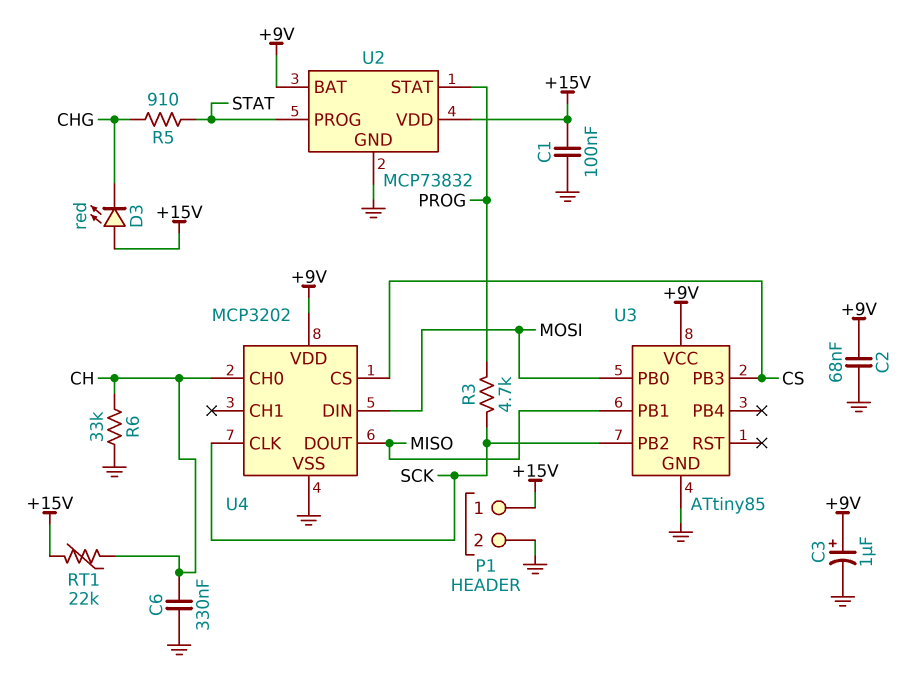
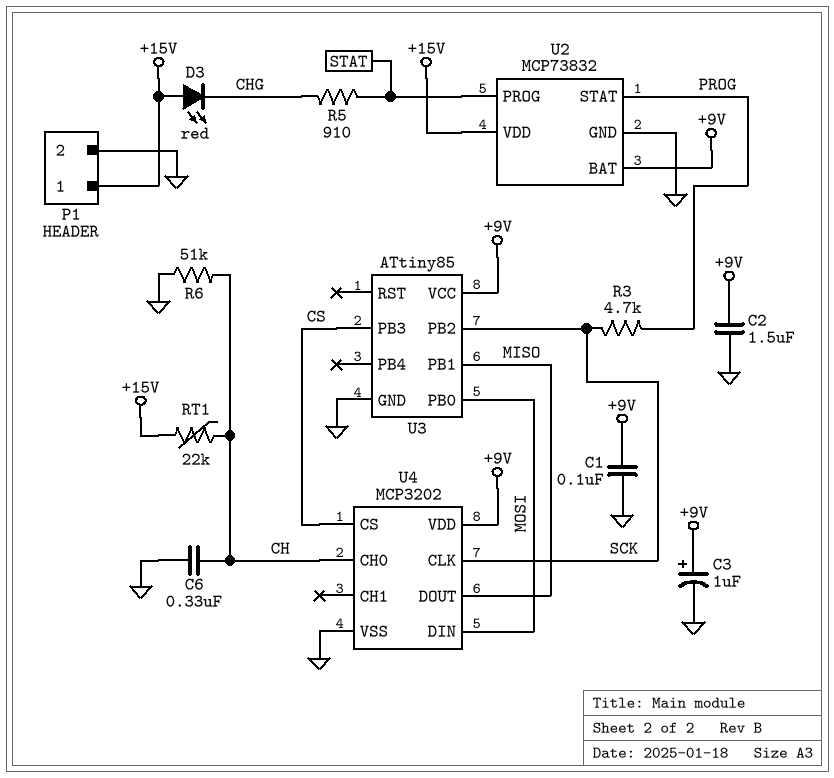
C1: 100nF (+15V, GND) -> 100nF (+9V, GND)
C2: 68nF (+9V, GND) -> 1.5uF (+9V, GND)
R6: 33k (CH, GND) -> 51k (CH, GND)

